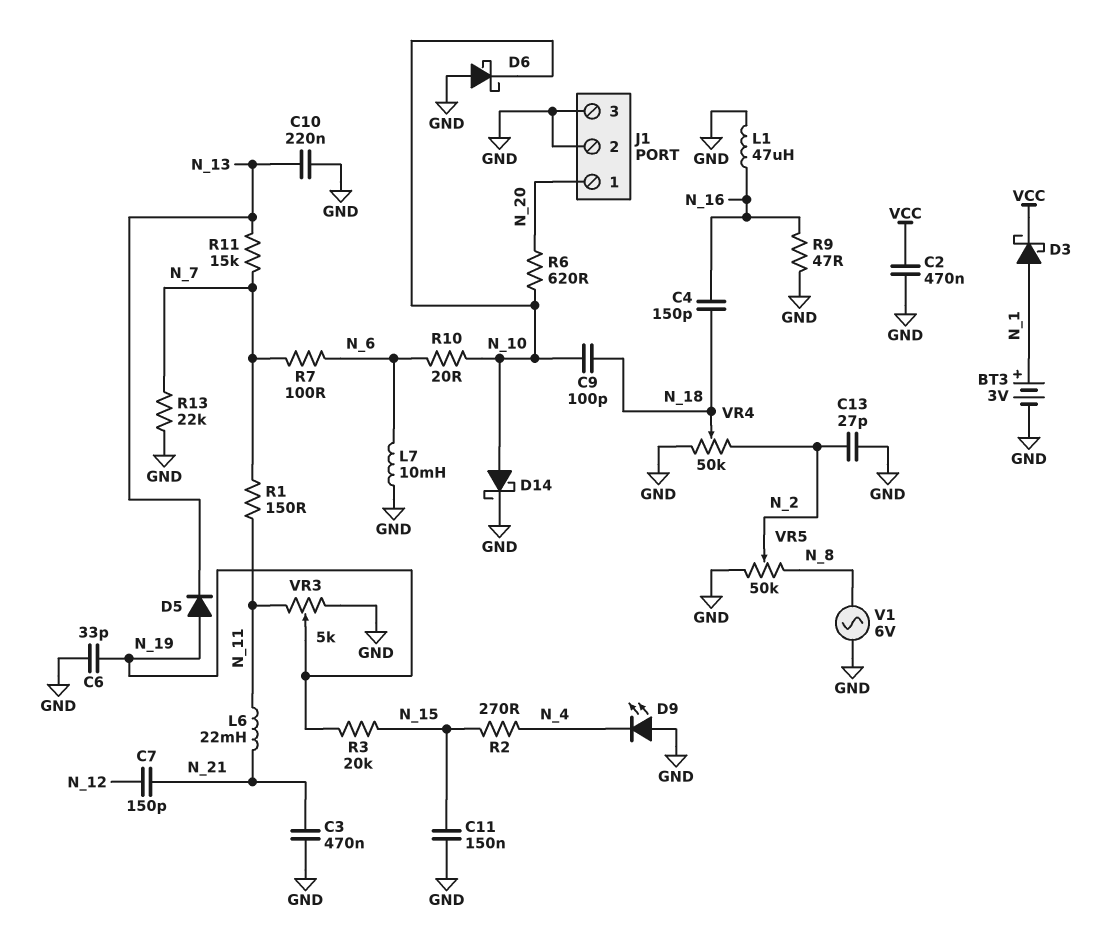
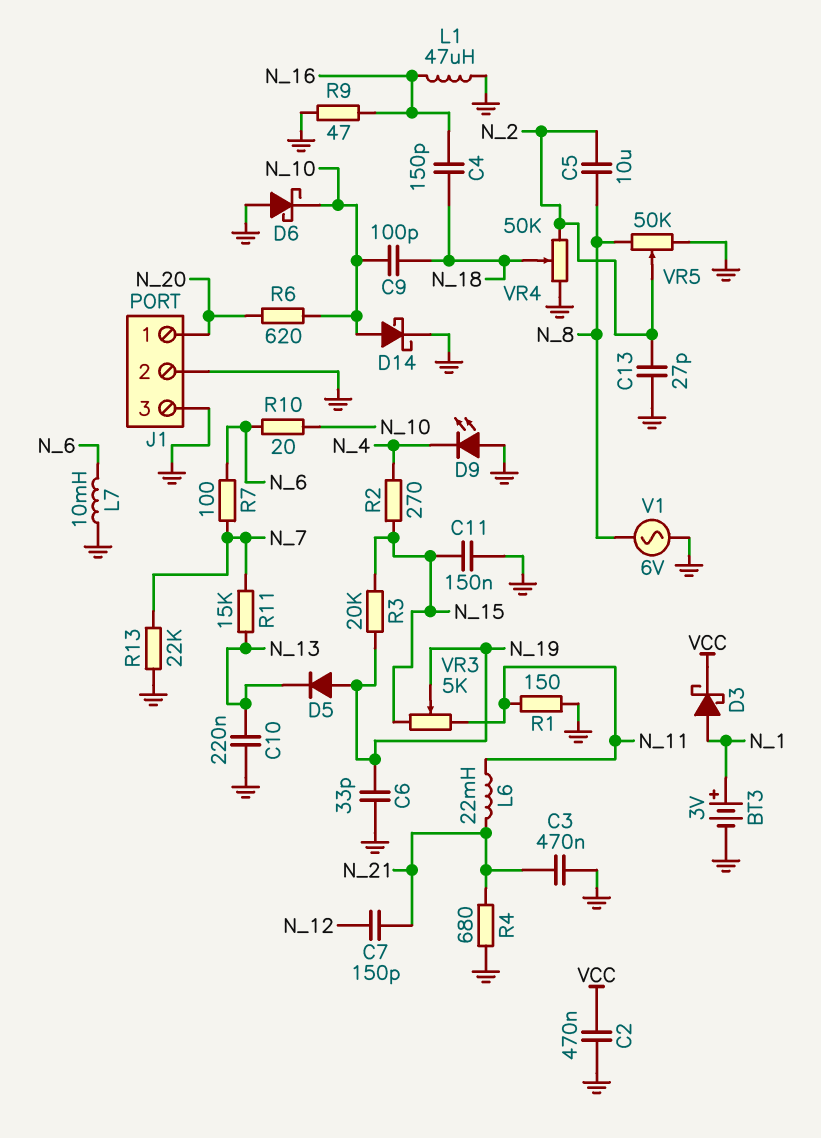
C5: none -> 10uF (N_2, N_8)
R1: 150 (N_7, N_11) -> 150 (GND, N_11)
R4: none -> 680 (GND, N_21)
VR3: 5k (GND, N_11, wiper N_19) -> 5k (N_11, N_15, wiper N_19)

